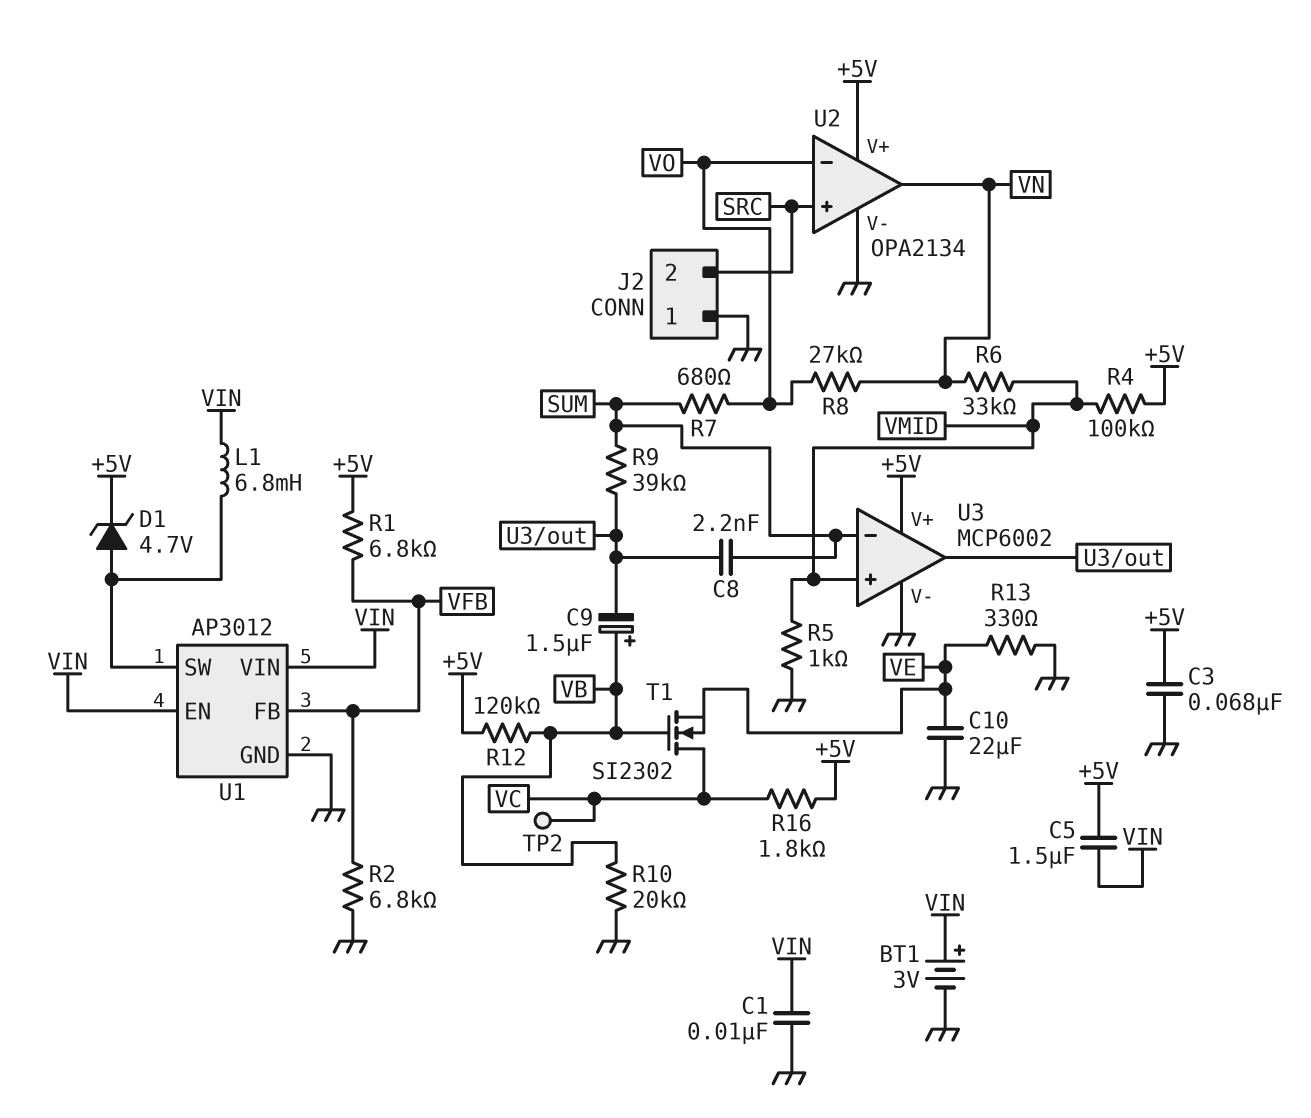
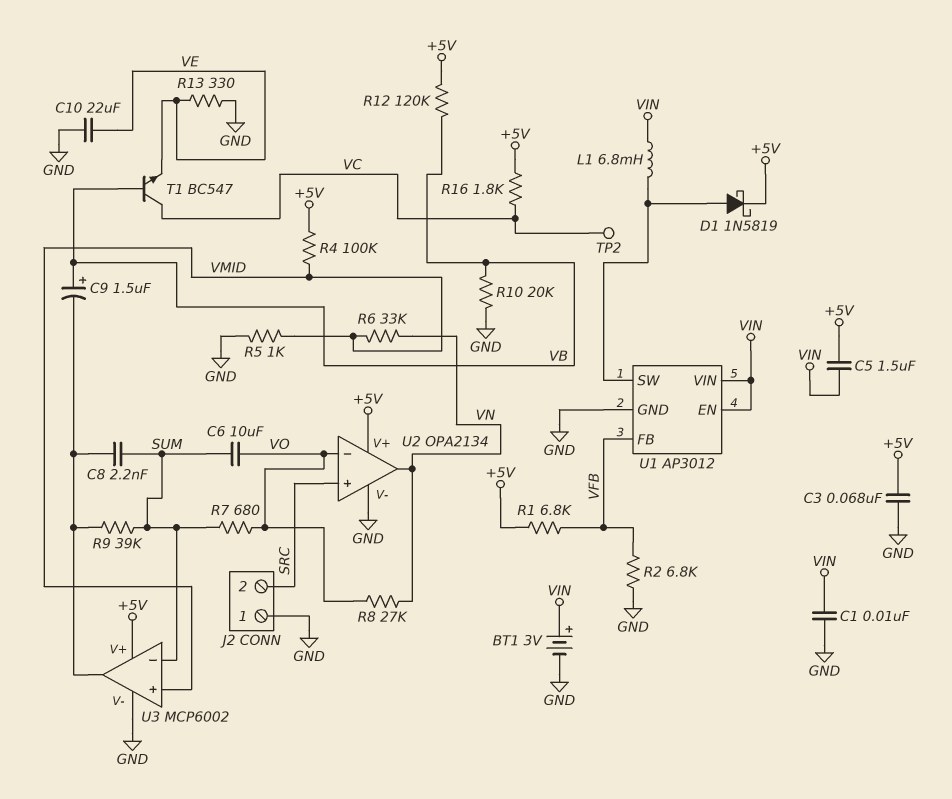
C6: none -> 10uF (SUM, VO)
D1: zener 4.7V (A U1/SW, K +5V) -> schottky 1N5819 (A U1/SW, K +5V)
T1: NMOS SI2302 (G VB, D VC, S VE) -> NPN BC547 (B VB, C VC, E VE)

